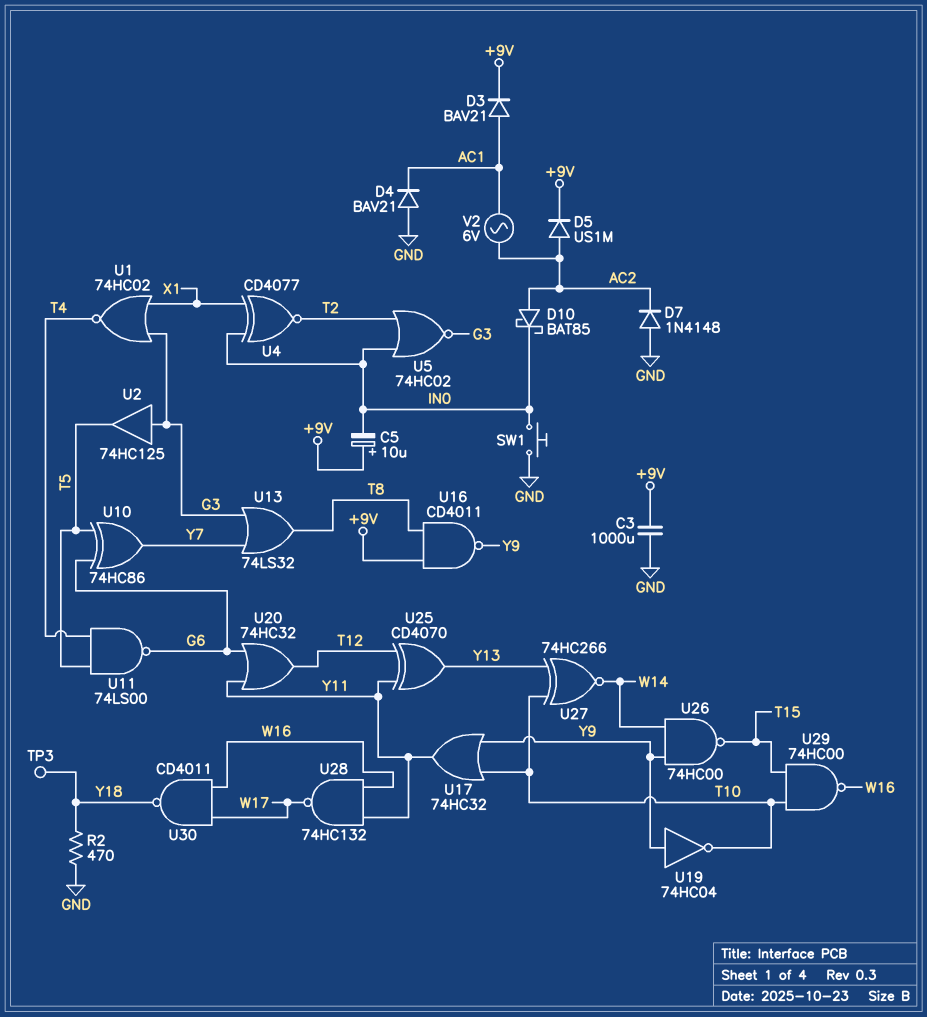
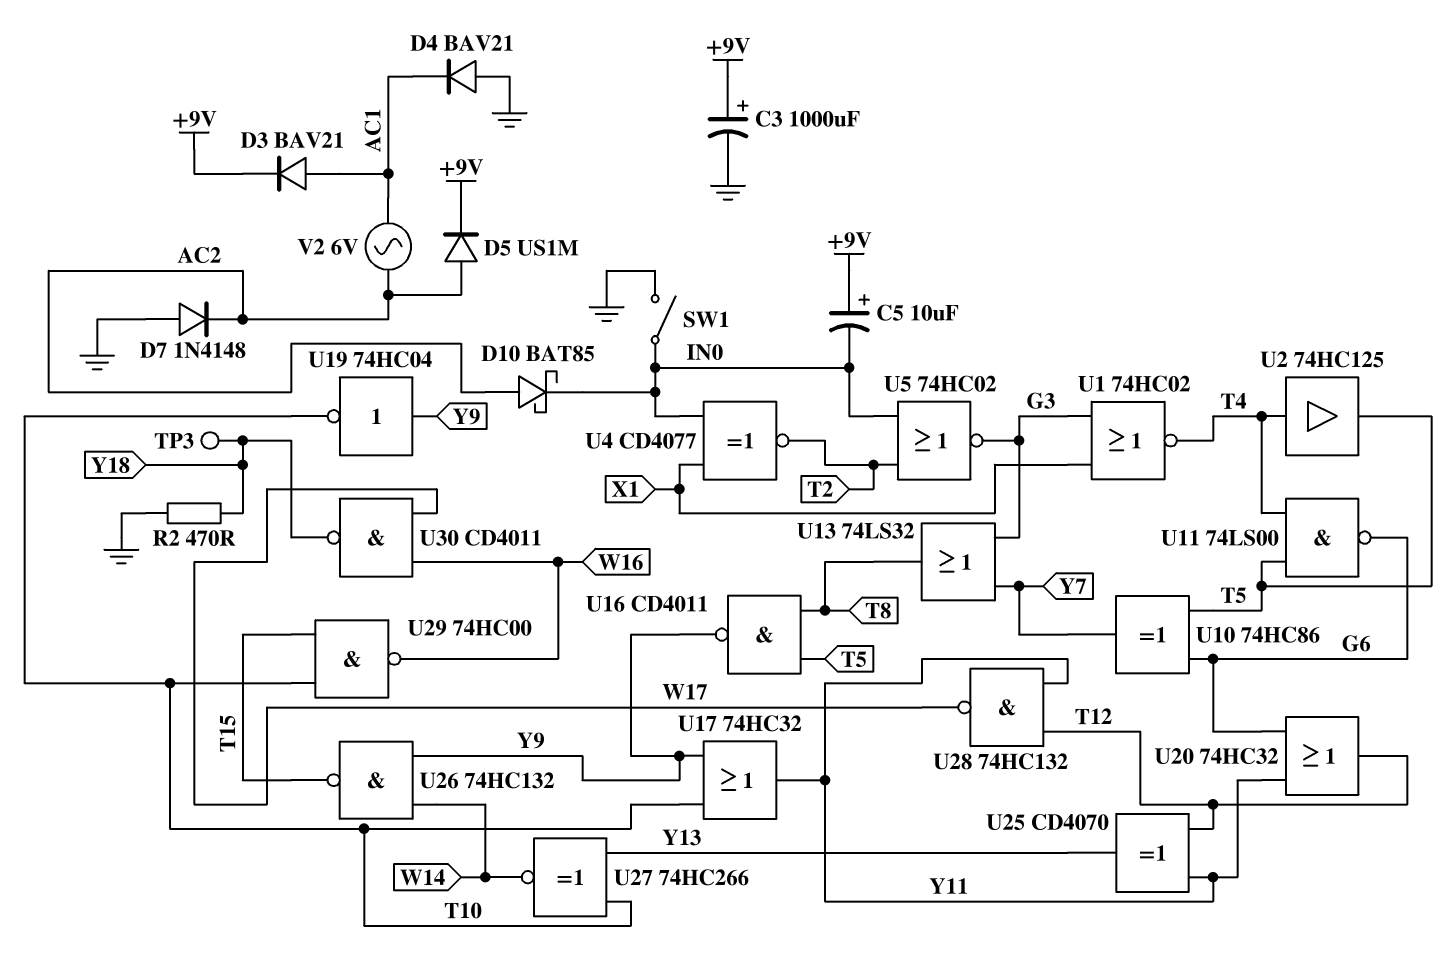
C3: 1000uF (+9V, GND) -> 1000uF (plus +9V, minus GND)
SW1: button (GND, IN0) -> switch (GND, IN0)
U2: buffer 74HC125 (in G3, out T5) -> buffer 74HC125 (in T4, out T5)
U16: NAND CD4011 (in +9V, in T8, out Y9) -> NAND CD4011 (in T5, in T8, out Y9)
U26: NAND 74HC00 (in W14, in Y9, out T15) -> NAND 74HC132 (in W14, in Y9, out T15)
U28: NAND 74HC132 (in W16, in Y11, out W17) -> NAND 74HC132 (in T12, in Y11, out W17)

